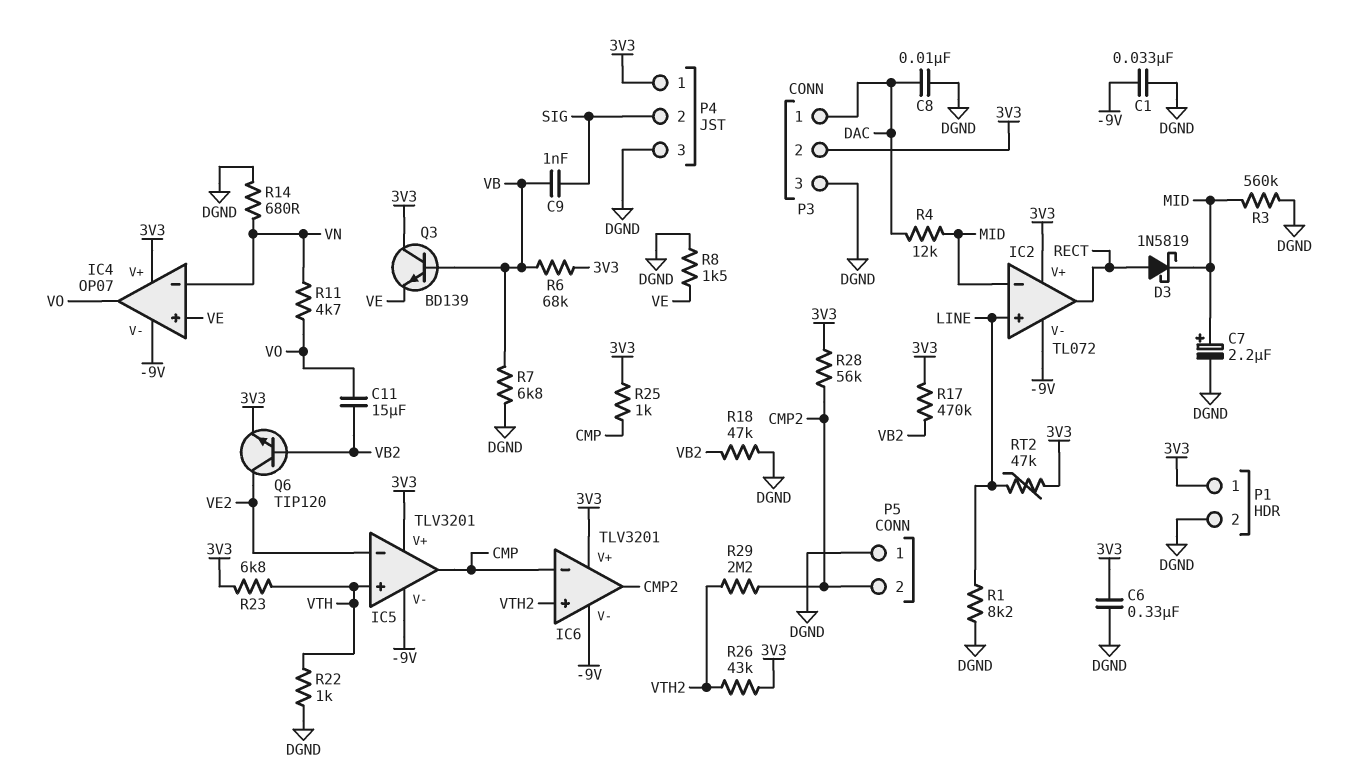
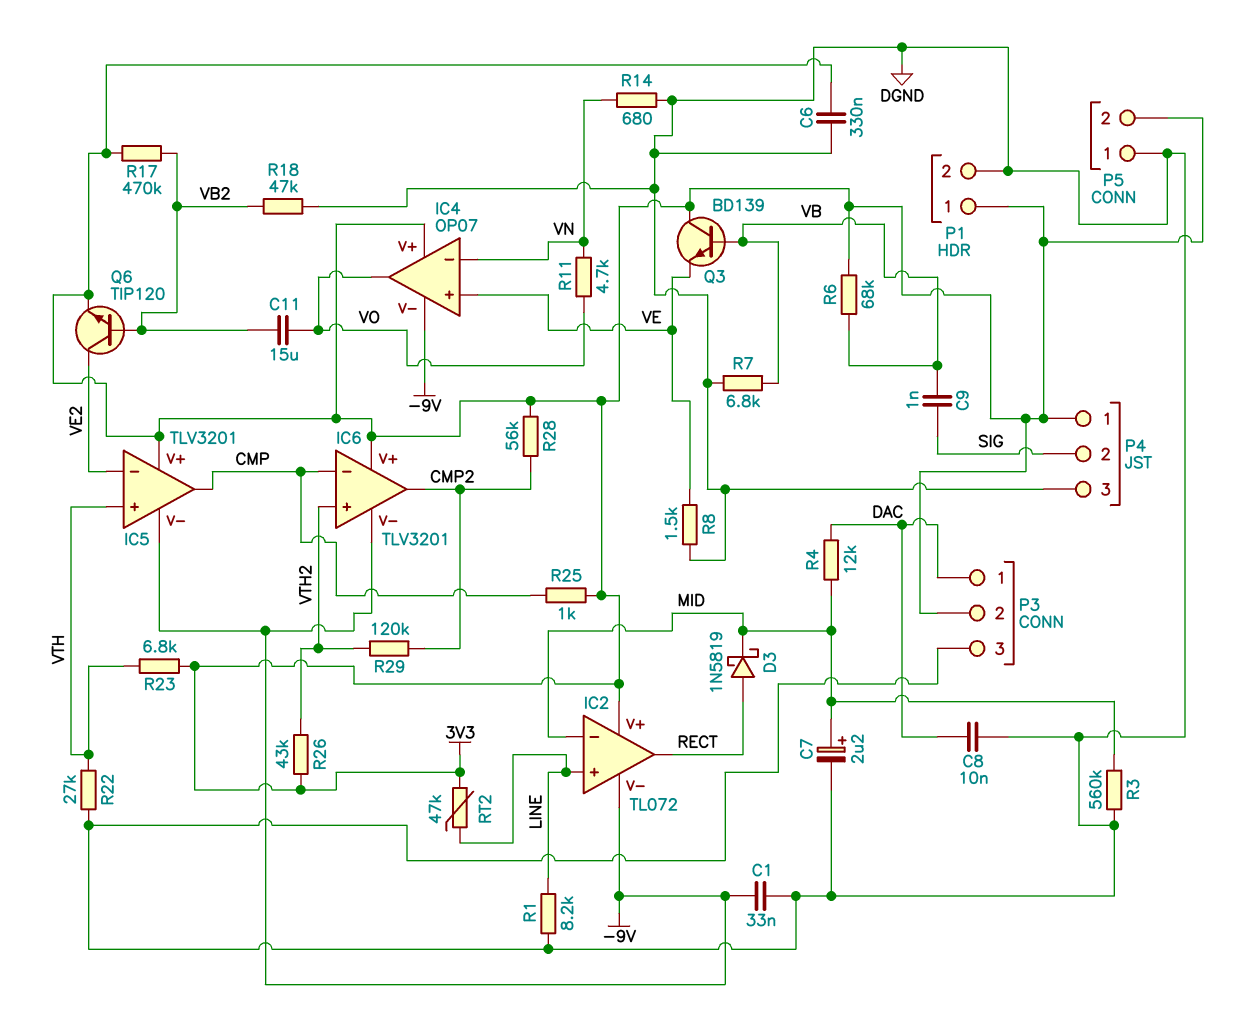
P5 pin 2: CMP2 -> 3V3
R22: 1k (DGND, VTH) -> 27k (DGND, VTH)
R29: 2.2M (CMP2, VTH2) -> 120k (CMP2, VTH2)

